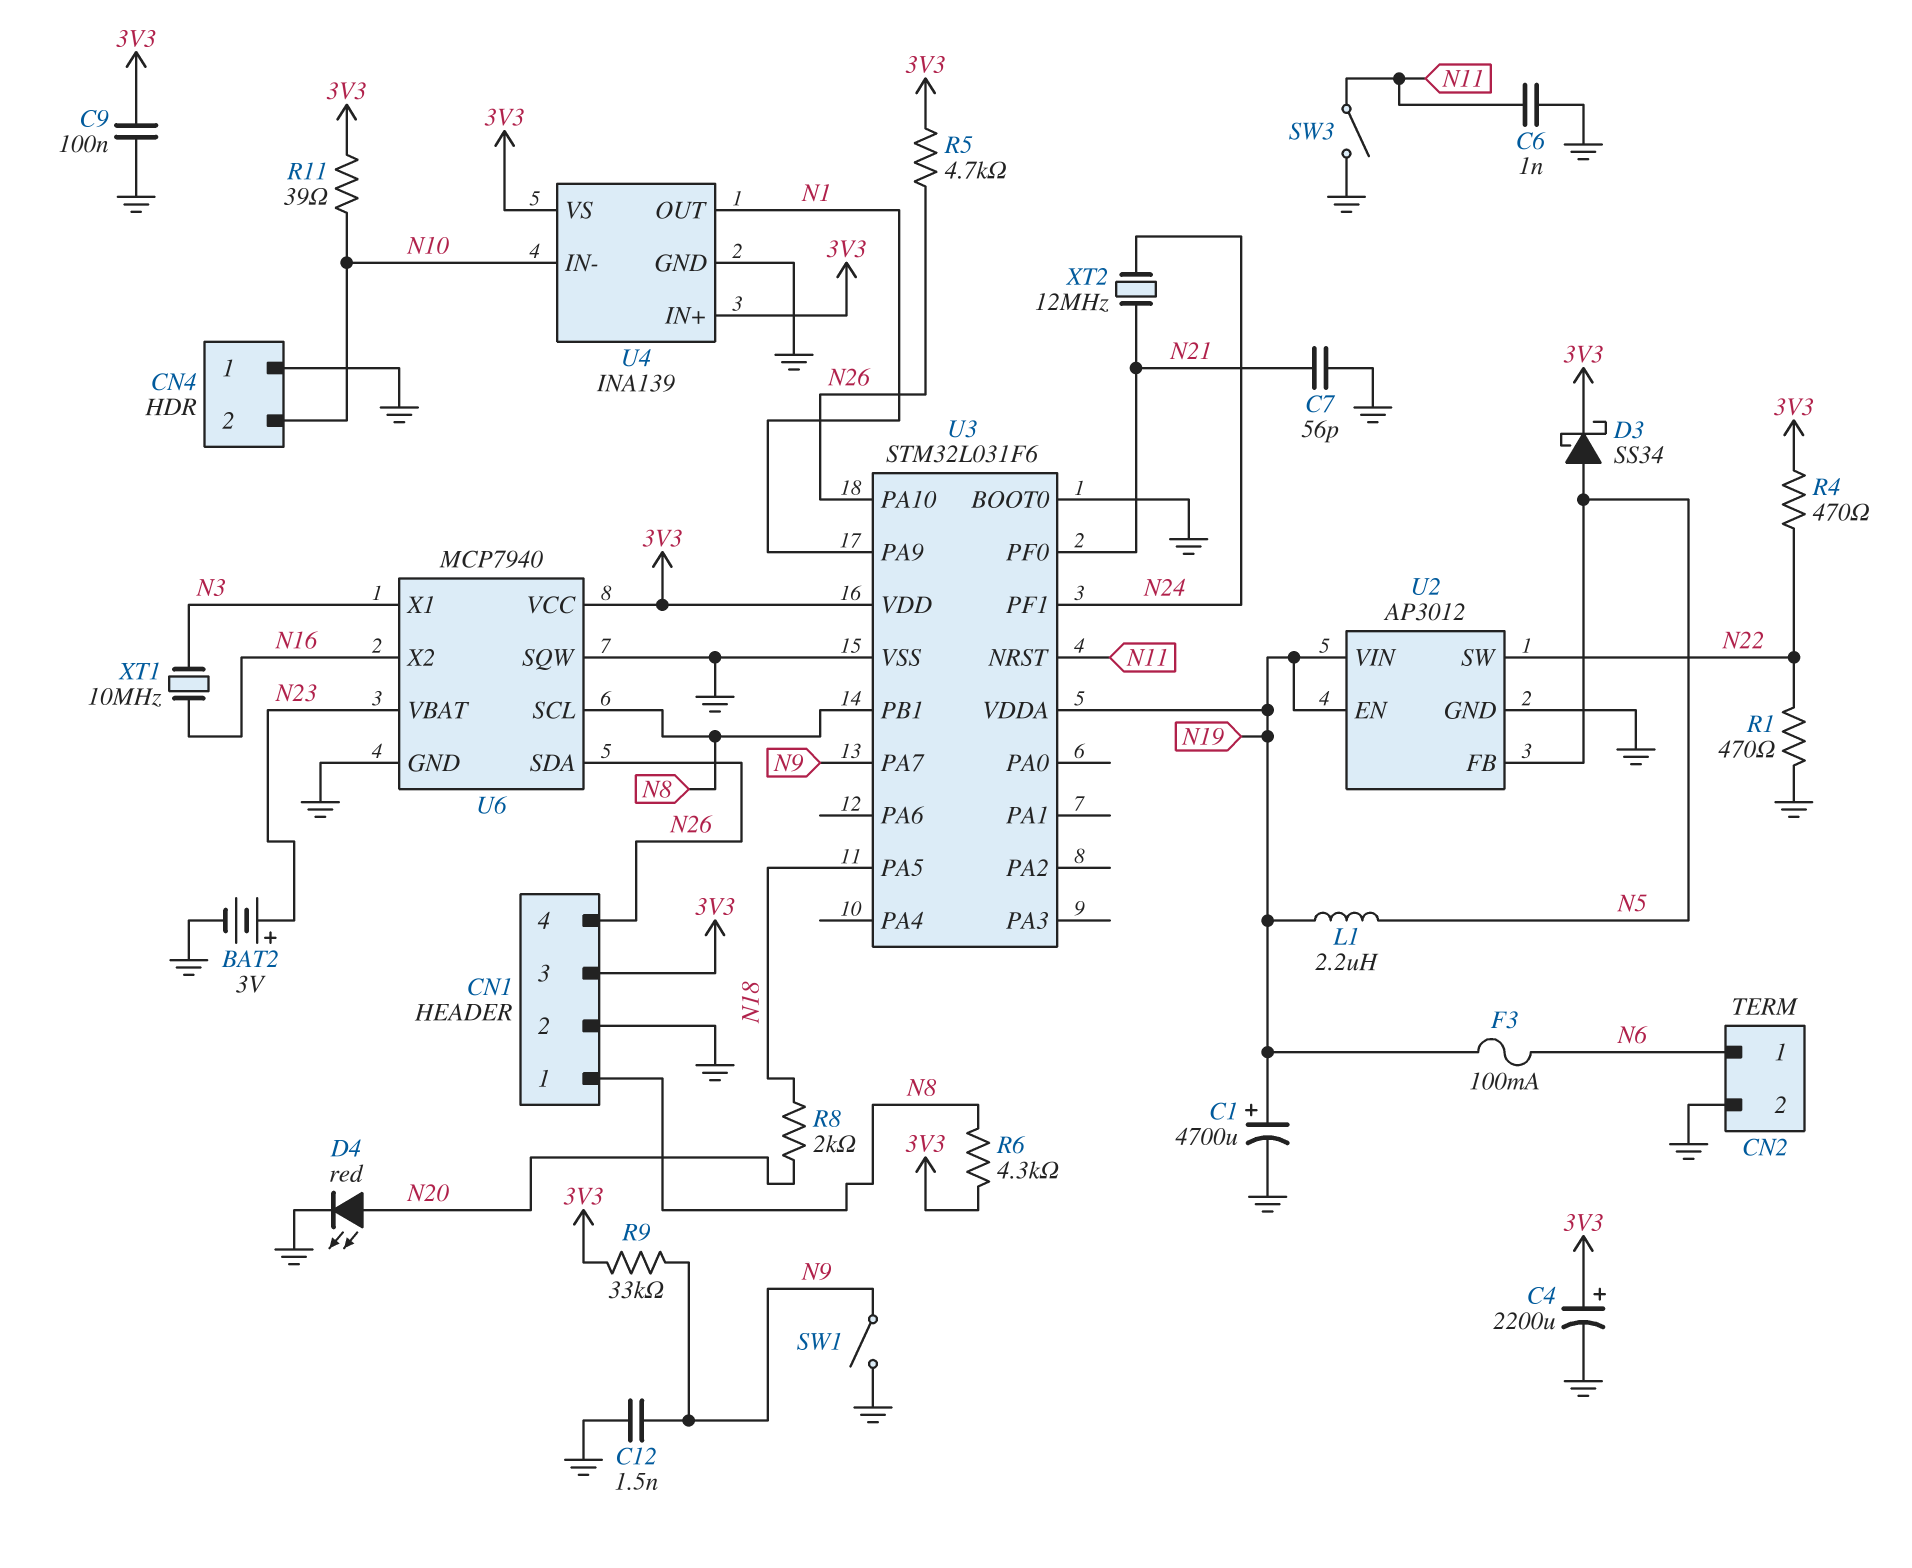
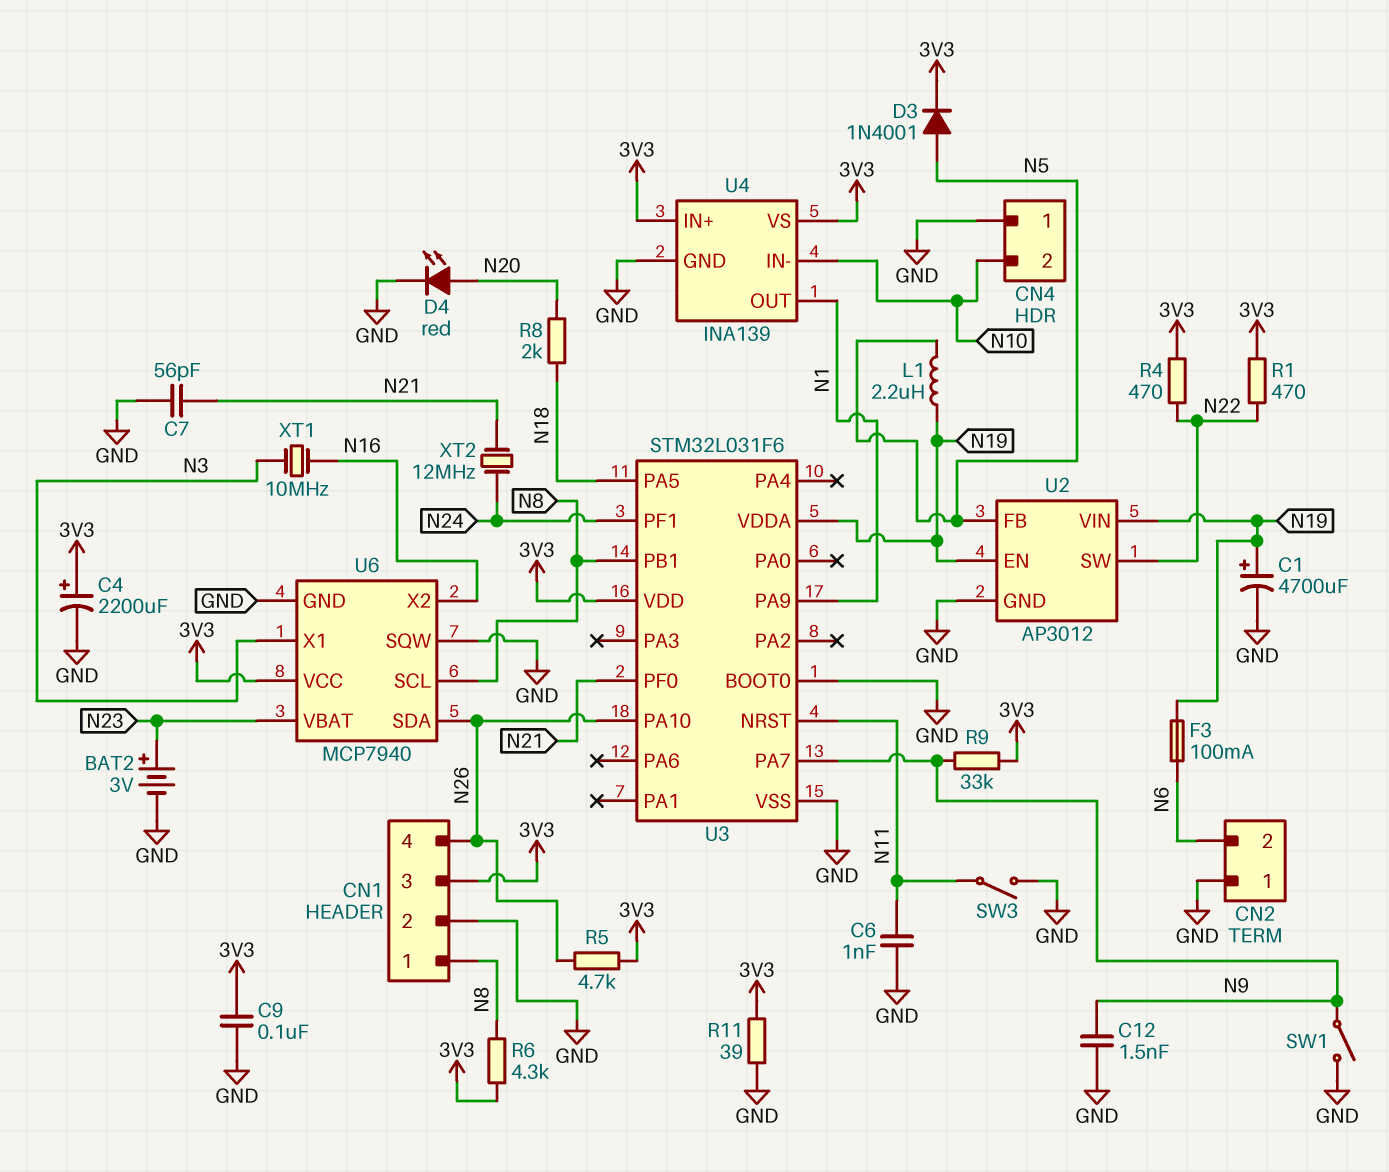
CN2 pin 1: N6 -> GND
CN2 pin 2: GND -> N6
D3: schottky SS34 (A N5, K 3V3) -> diode 1N4001 (A N5, K 3V3)
R1: 470 (GND, N22) -> 470 (3V3, N22)
R11: 39 (3V3, N10) -> 39 (3V3, GND)

